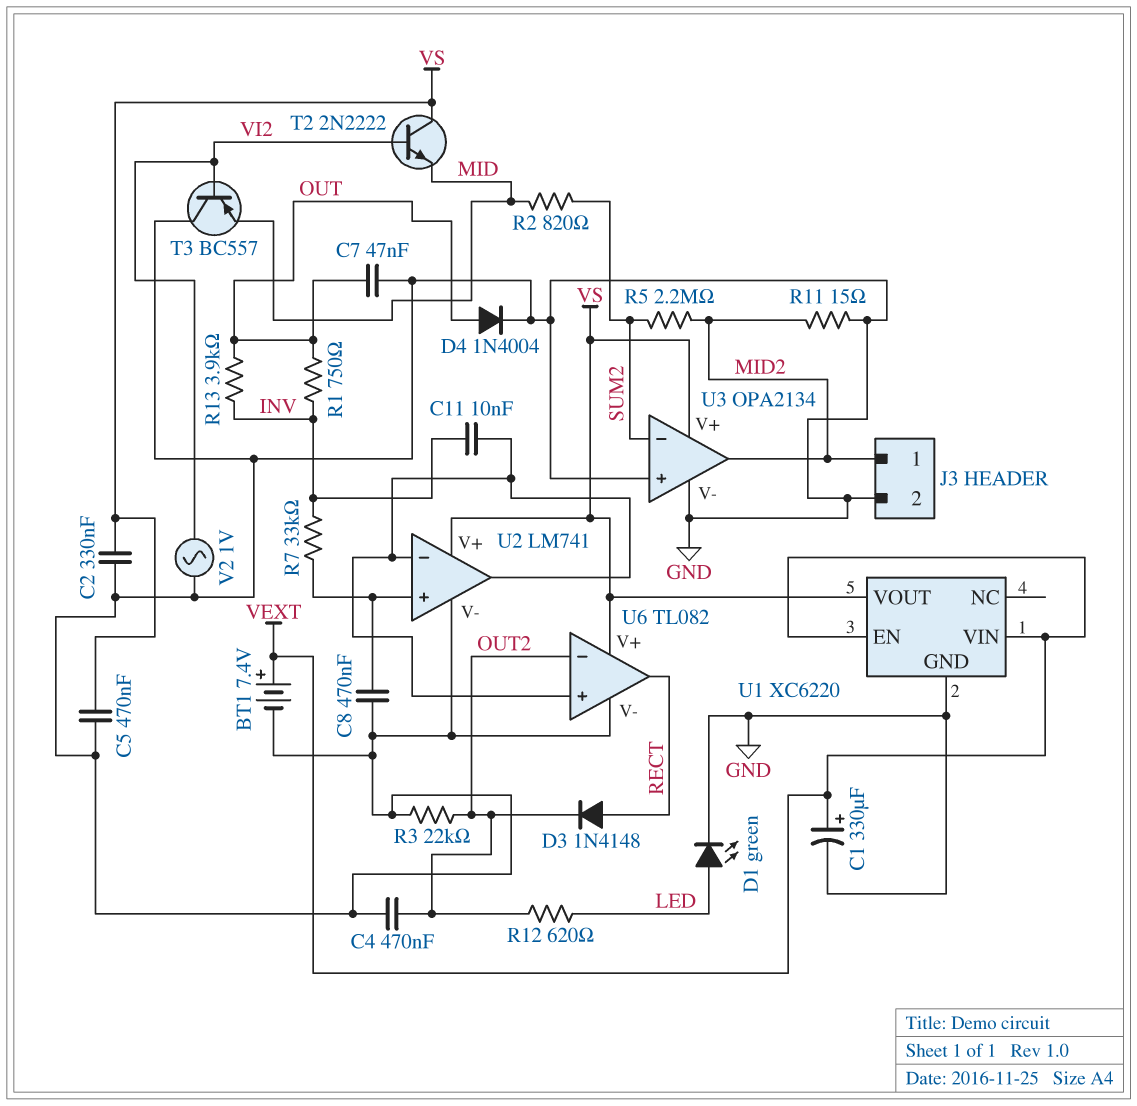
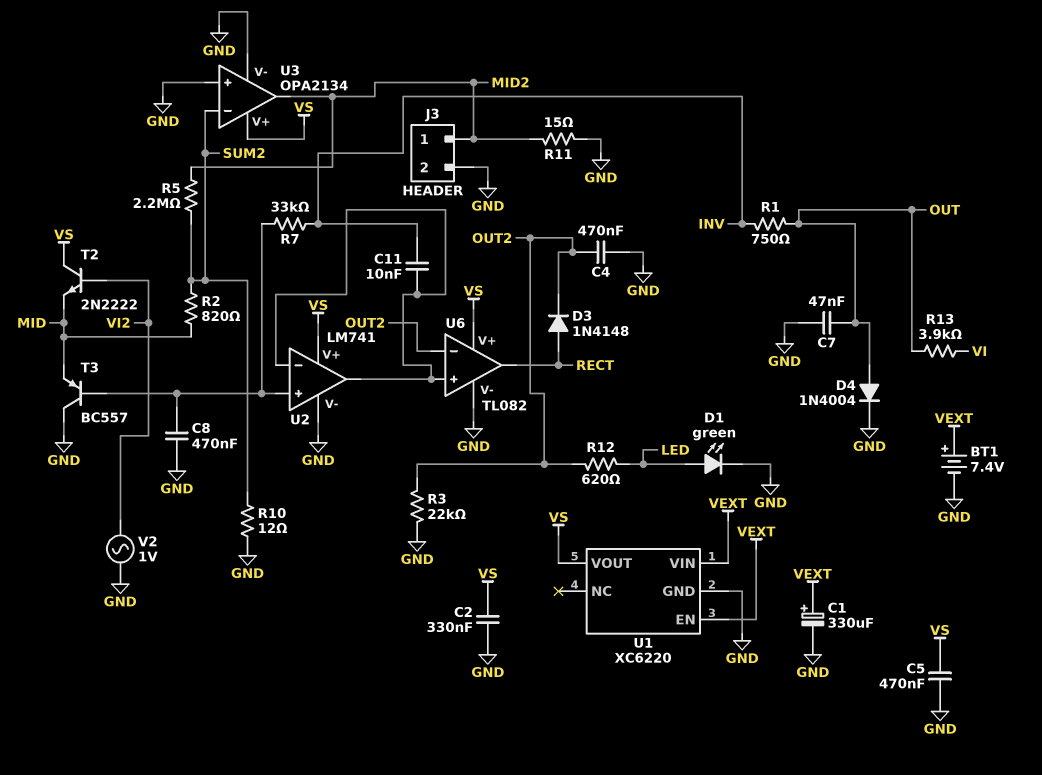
R10: none -> 12 (GND, SUM2)
R13: 3.9k (INV, OUT) -> 3.9k (OUT, VI)
T3: PNP BC557 (B VI2, C GND, E MID) -> PNP BC557 (B U2/in+, C GND, E MID)

